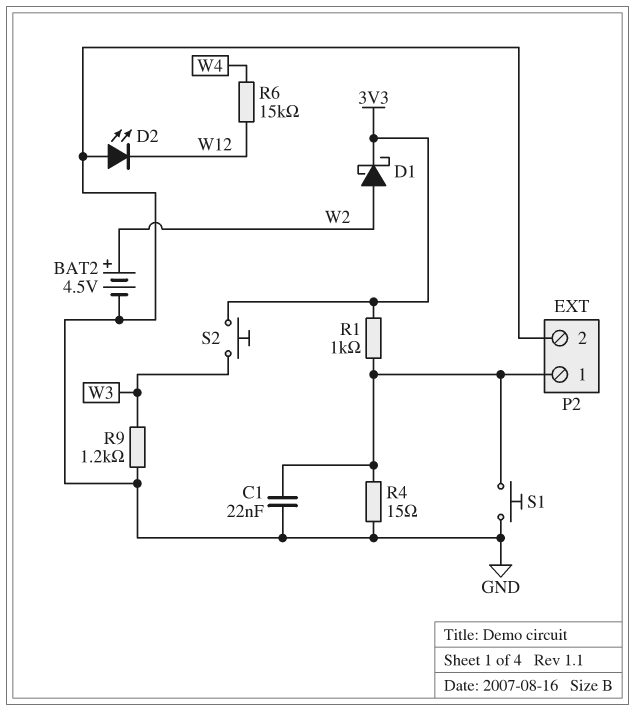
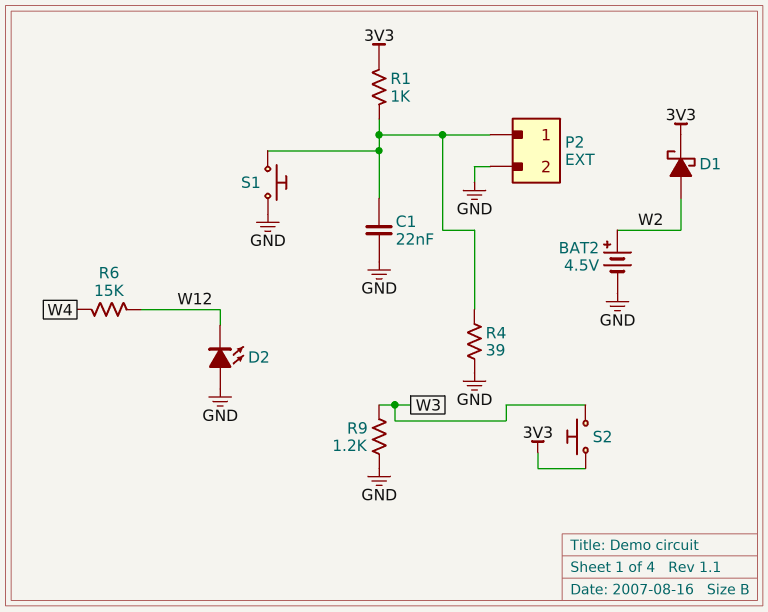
R4: 15 (GND, P2/1) -> 39 (GND, P2/1)

